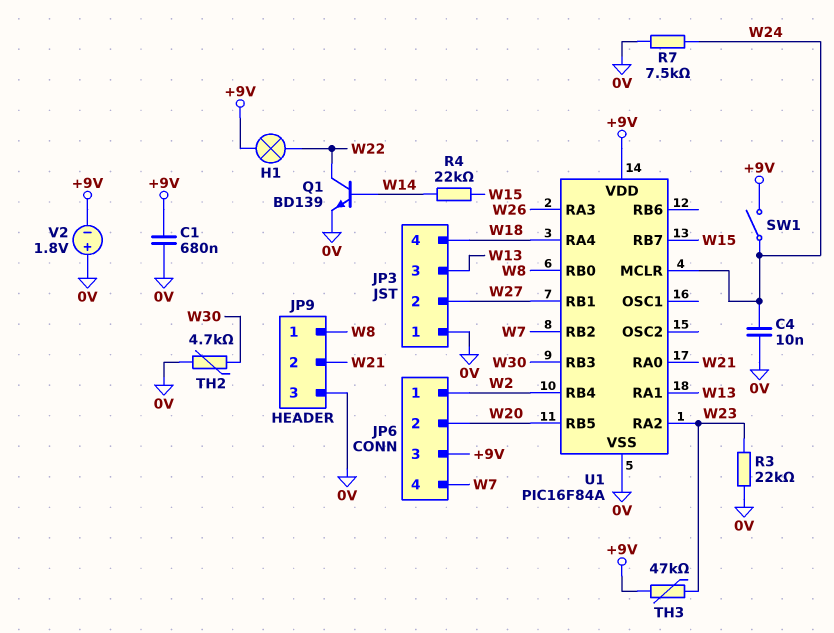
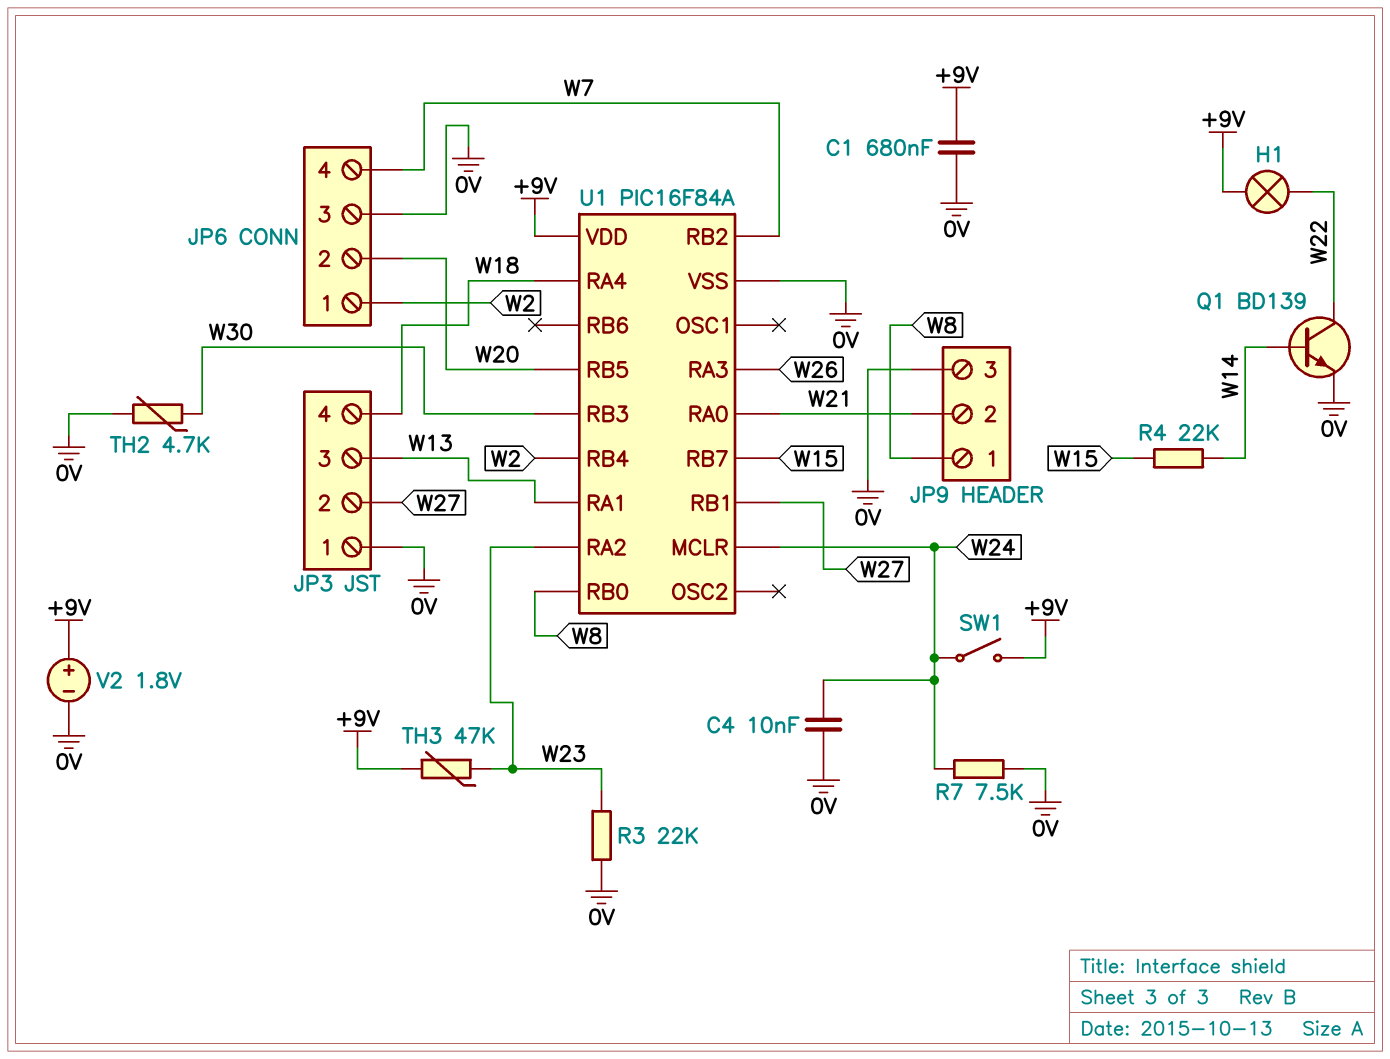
JP6 pin 3: +9V -> 0V
V2: 1.8V (plus 0V, minus +9V) -> 1.8V (plus +9V, minus 0V)

